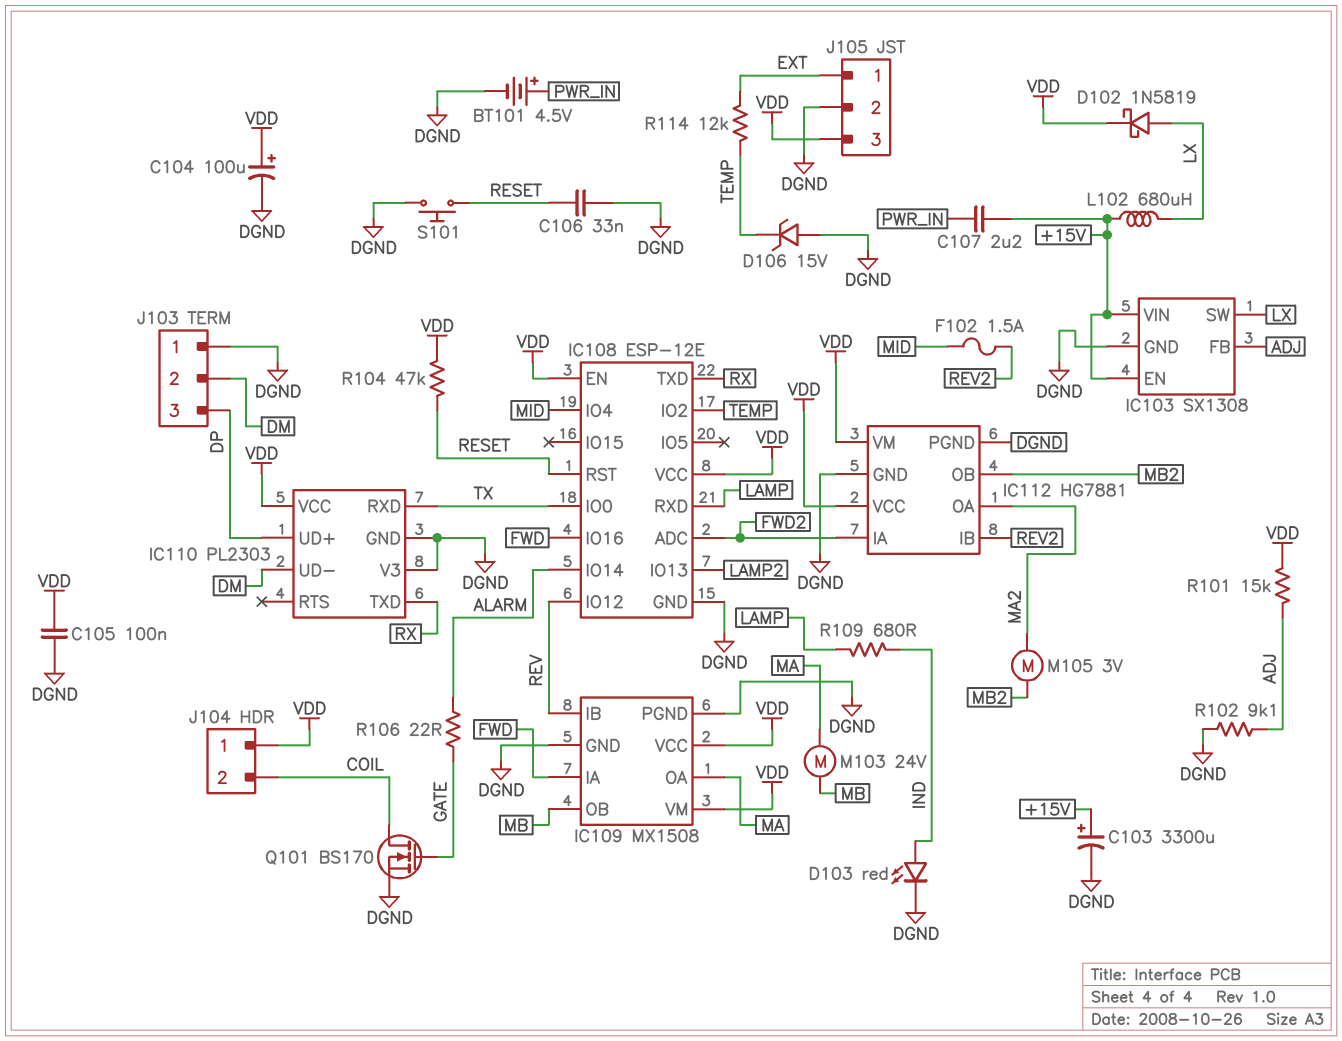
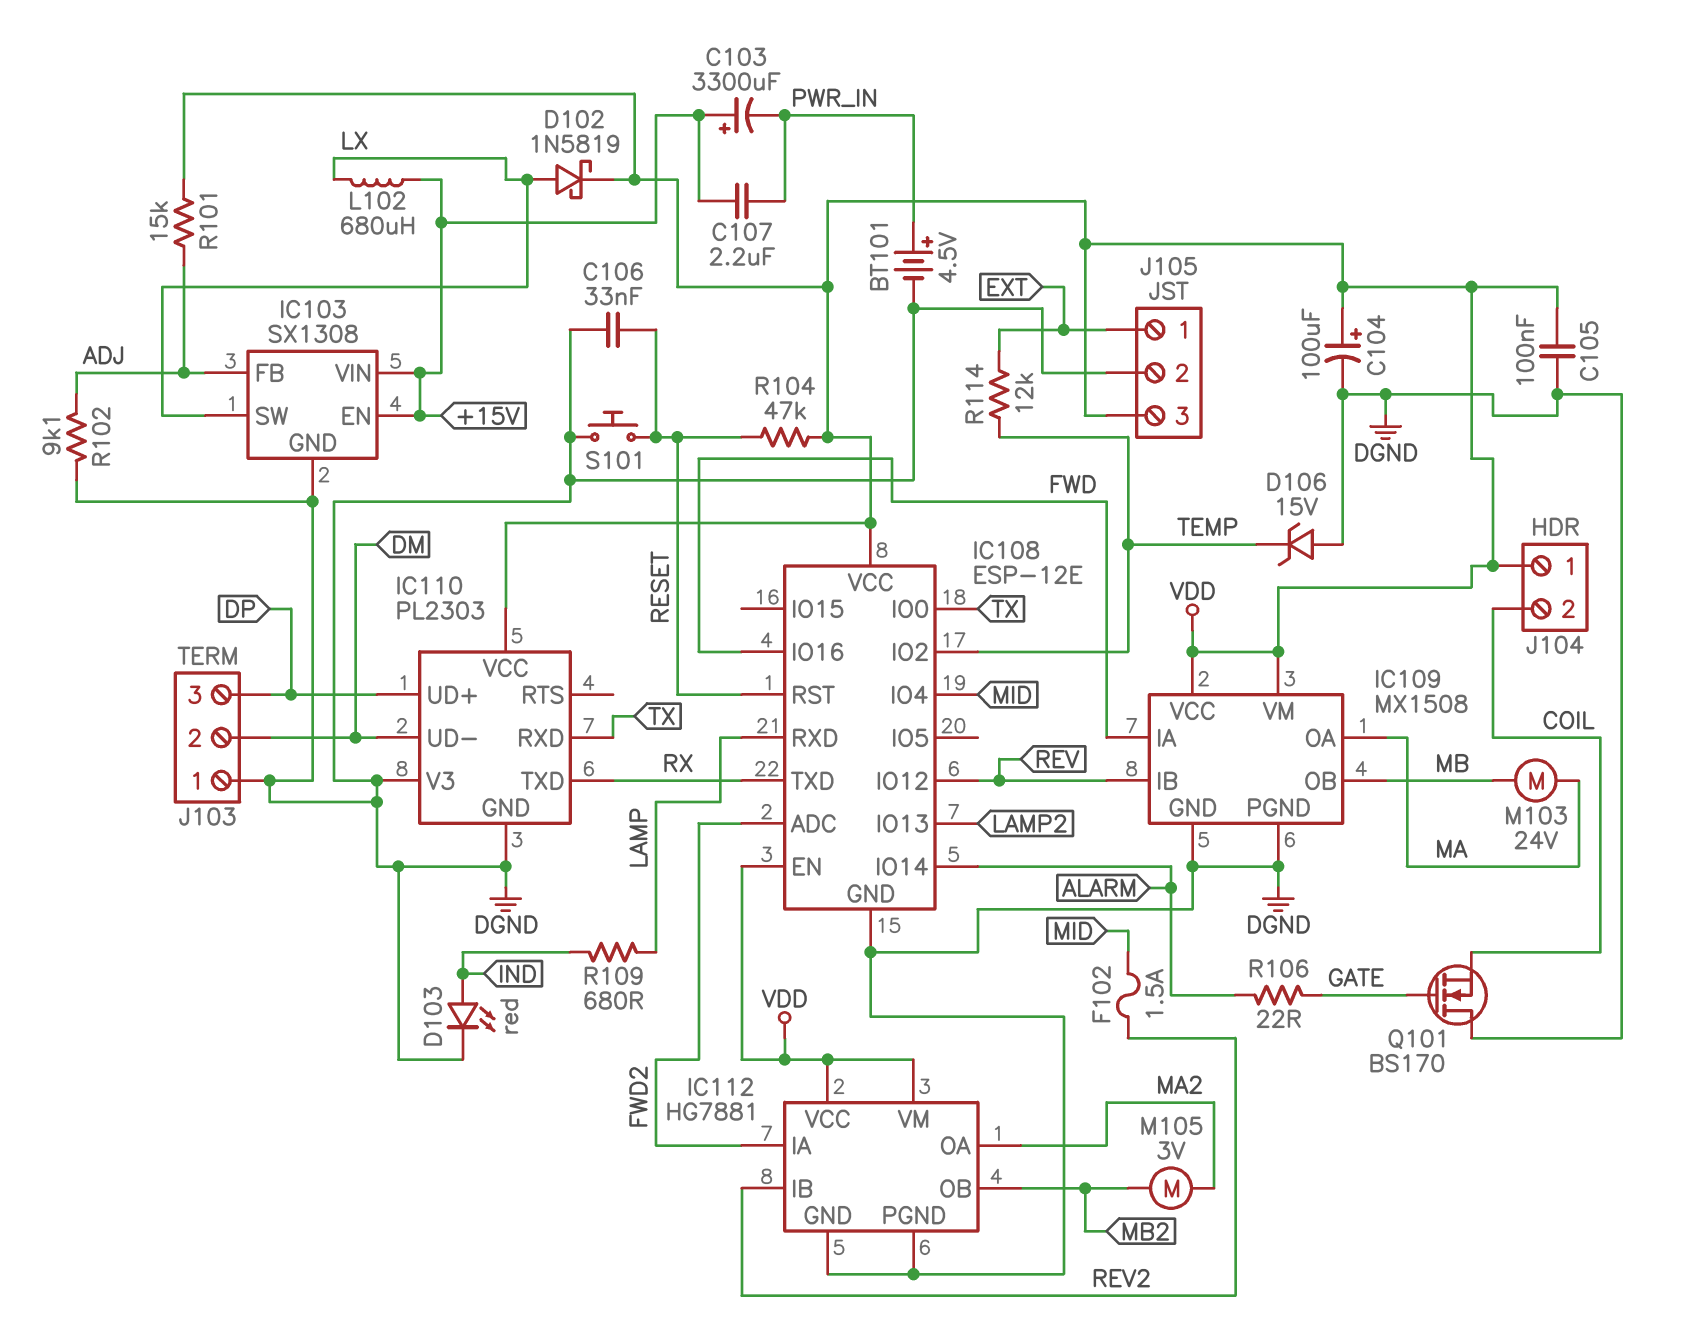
C103: 3300uF (plus +15V, minus DGND) -> 3300uF (plus +15V, minus PWR_IN)
Q101: NMOS BS170 (G GATE, D COIL, S DGND) -> NMOS BS170 (G GATE, D DGND, S COIL)

